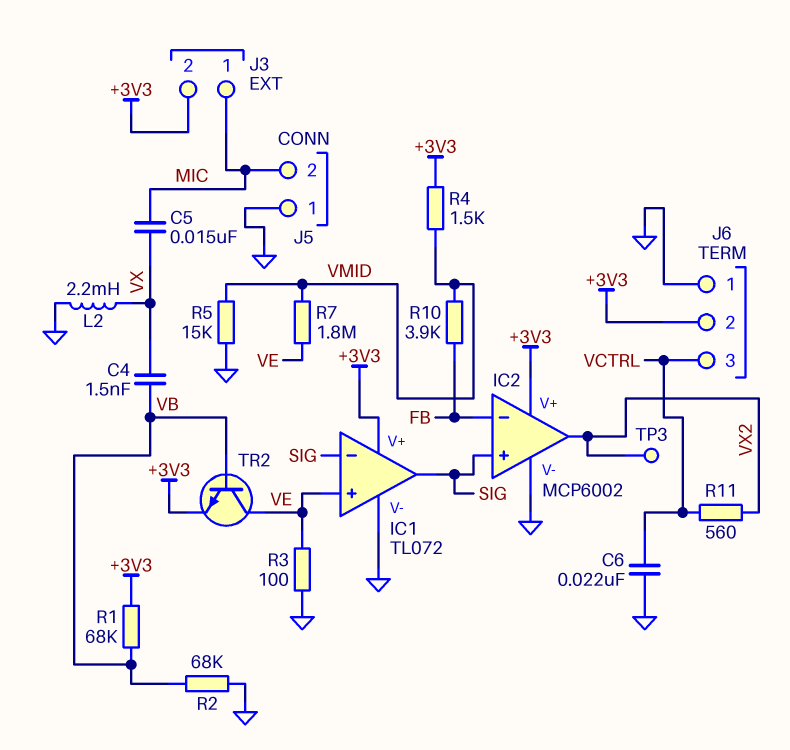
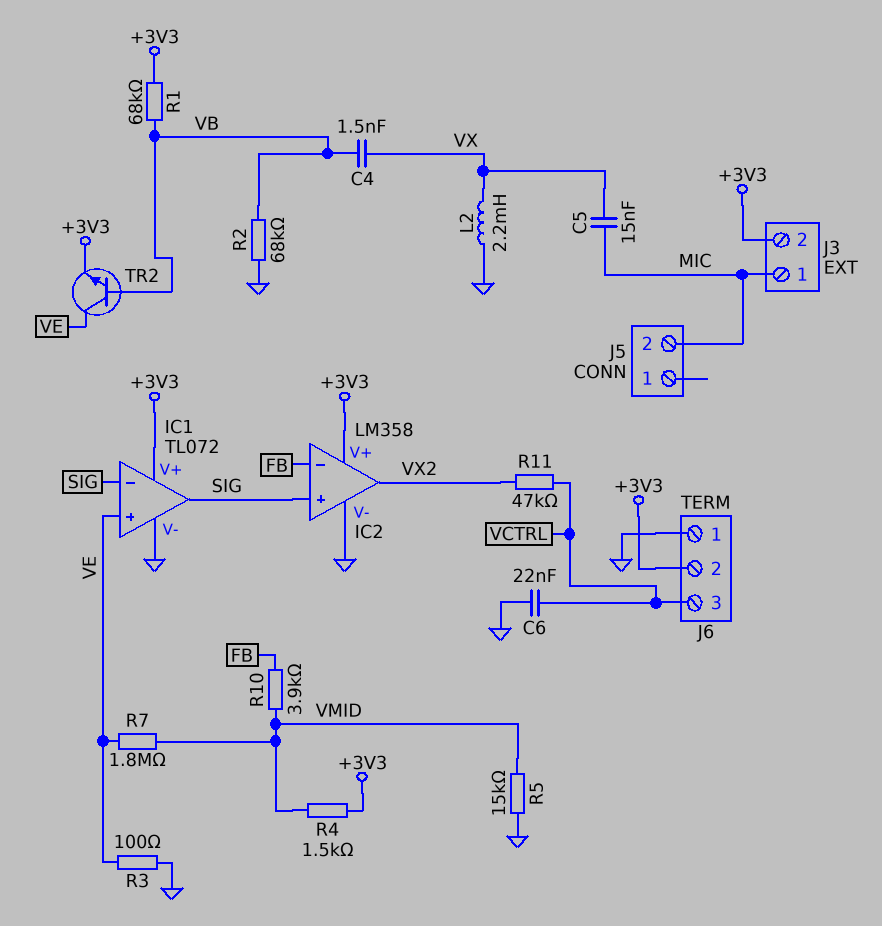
IC2: MCP6002 -> LM358
J5 pin 1: GND -> none
R11: 560 (VCTRL, VX2) -> 47k (VCTRL, VX2)
TP3: test point (VX2) -> none

